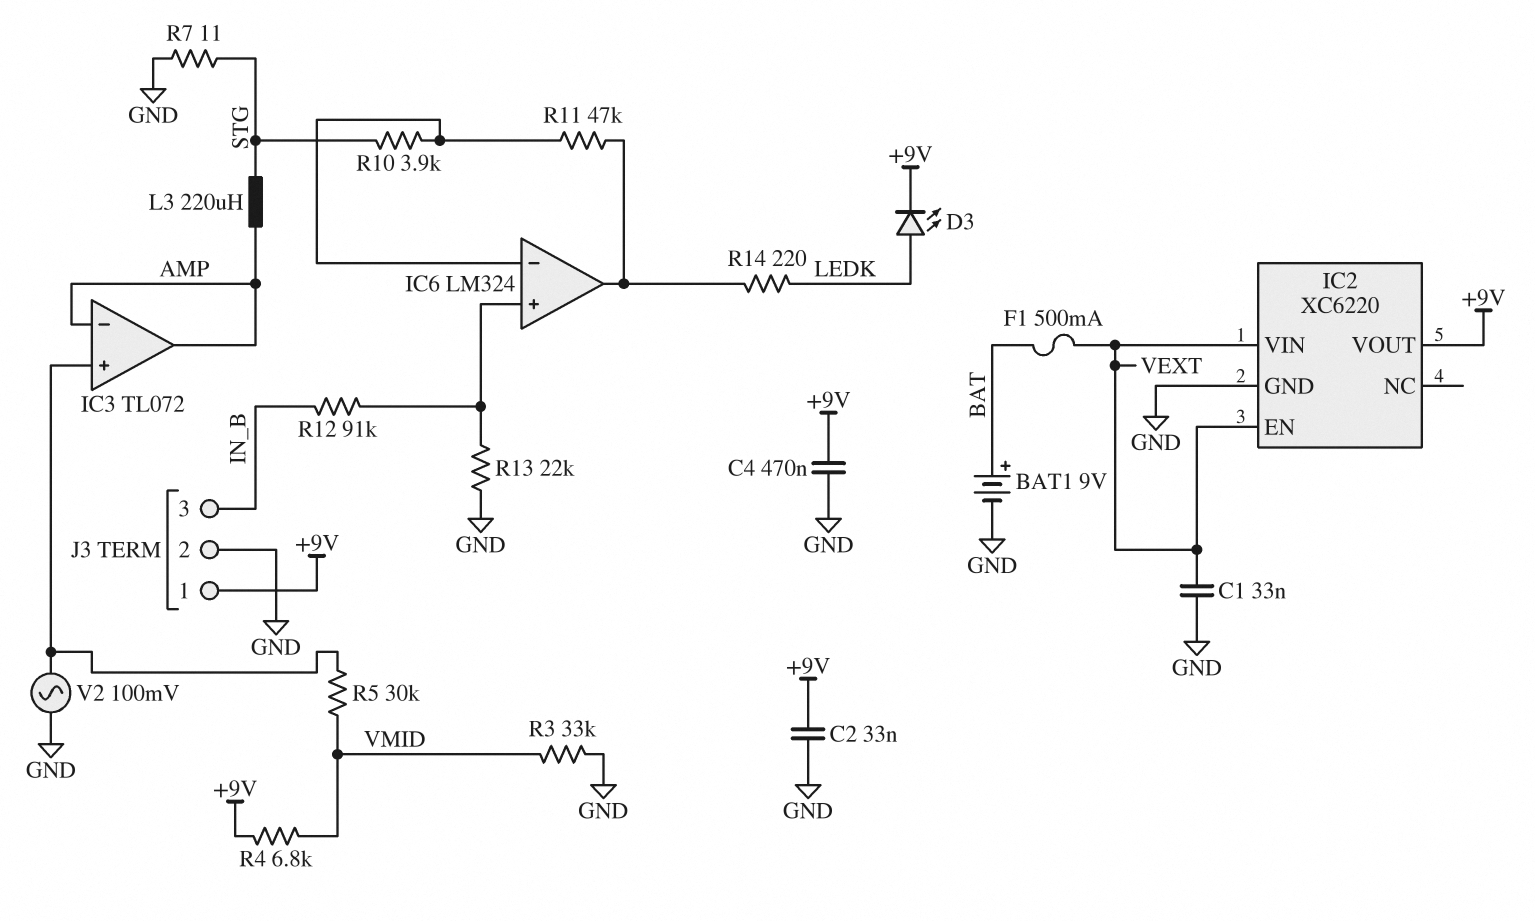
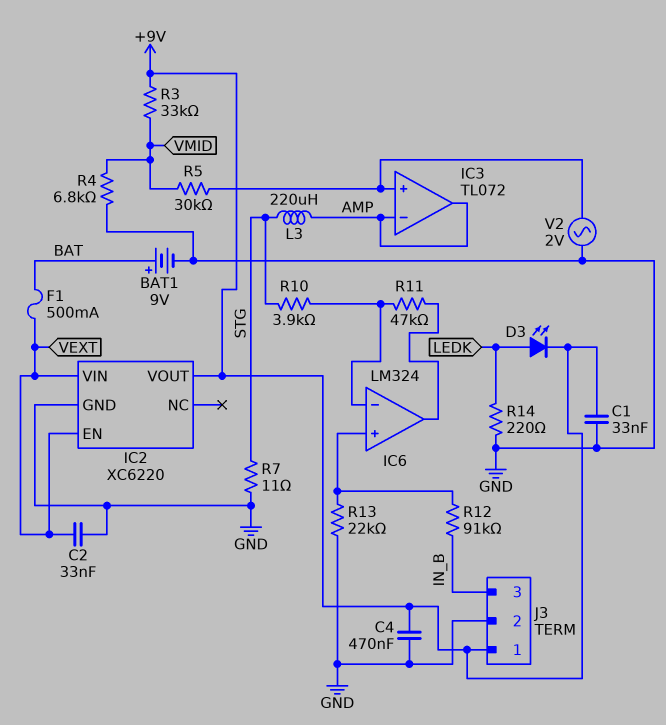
C1: 33nF (GND, VEXT) -> 33nF (+9V, GND)
C2: 33nF (+9V, GND) -> 33nF (GND, VEXT)
R3: 33k (GND, VMID) -> 33k (+9V, VMID)
R4: 6.8k (+9V, VMID) -> 6.8k (GND, VMID)
R14: 220 (IC6/out, LEDK) -> 220 (GND, LEDK)
V2: AC 100mV (GND, IC3/in+) -> AC 2V (GND, IC3/in+)

